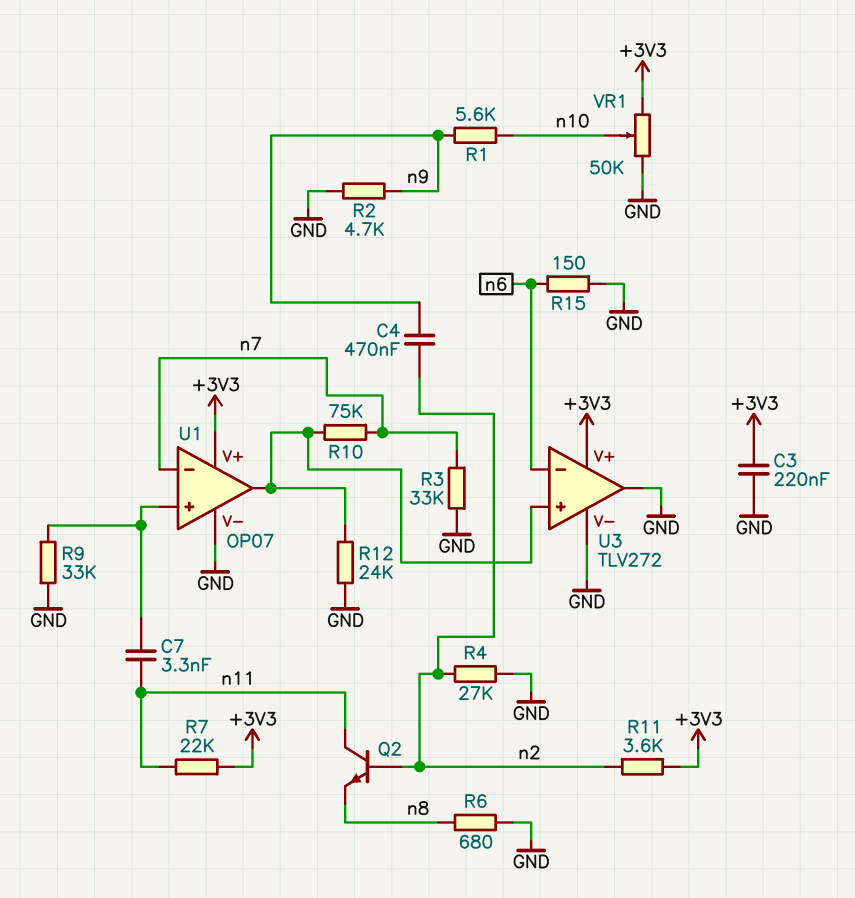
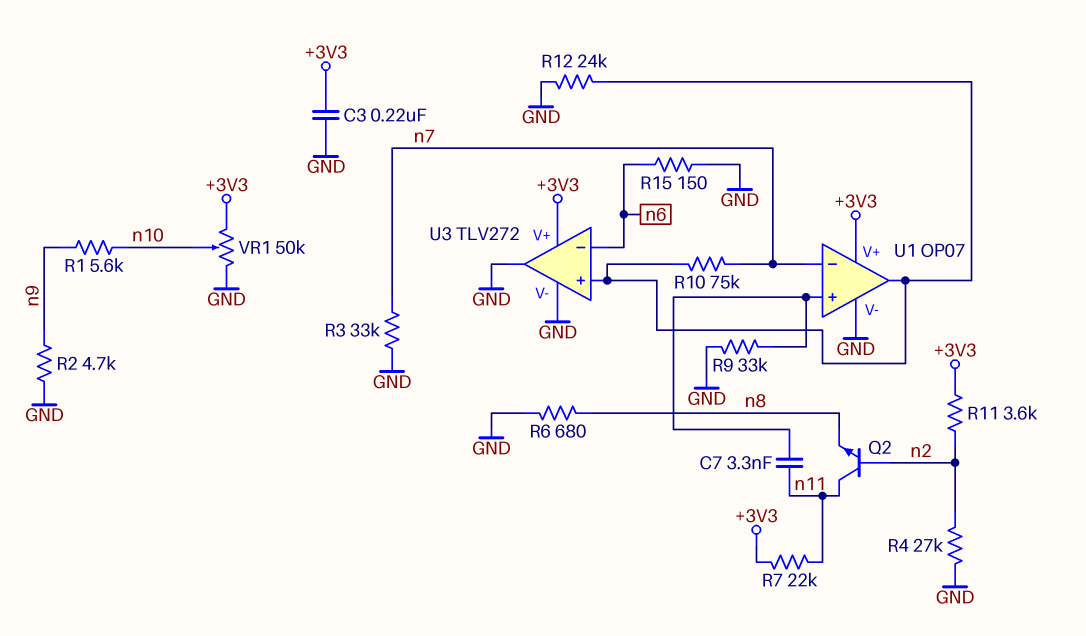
C4: 470nF (n2, n9) -> none

